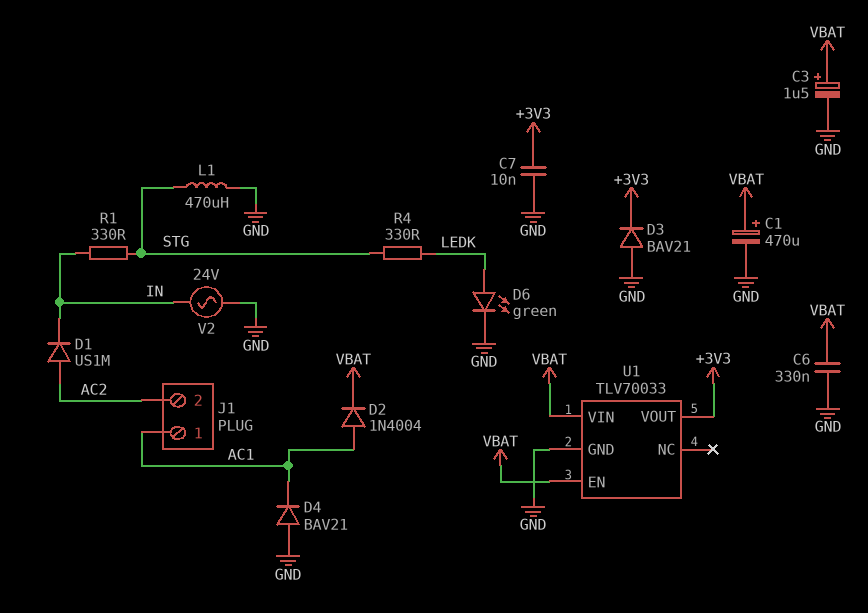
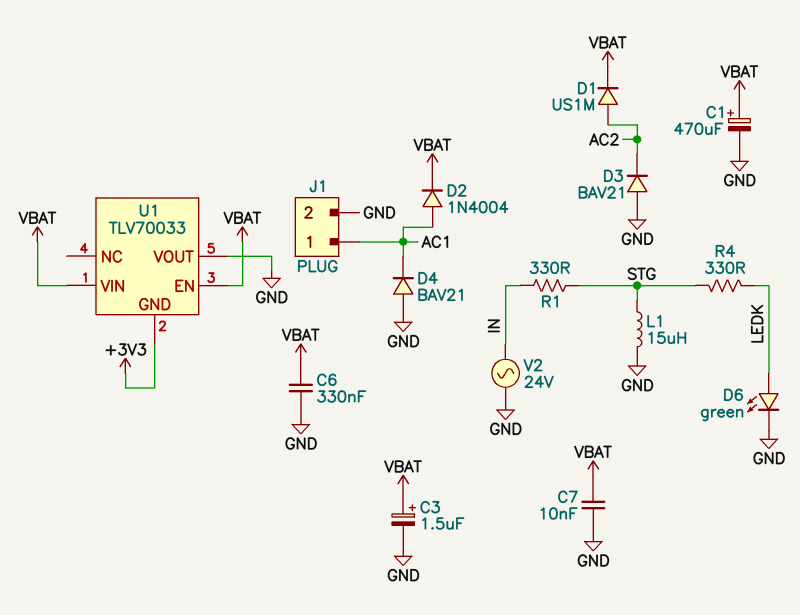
C7: 10nF (+3V3, GND) -> 10nF (GND, VBAT)
D1: diode US1M (A AC2, K IN) -> diode US1M (A AC2, K VBAT)
D3: diode BAV21 (A GND, K +3V3) -> diode BAV21 (A GND, K AC2)
J1 pin 2: AC2 -> GND
L1: 470uH (GND, STG) -> 15uH (GND, STG)
U1 pin GND: GND -> +3V3
U1 pin VOUT: +3V3 -> GND

